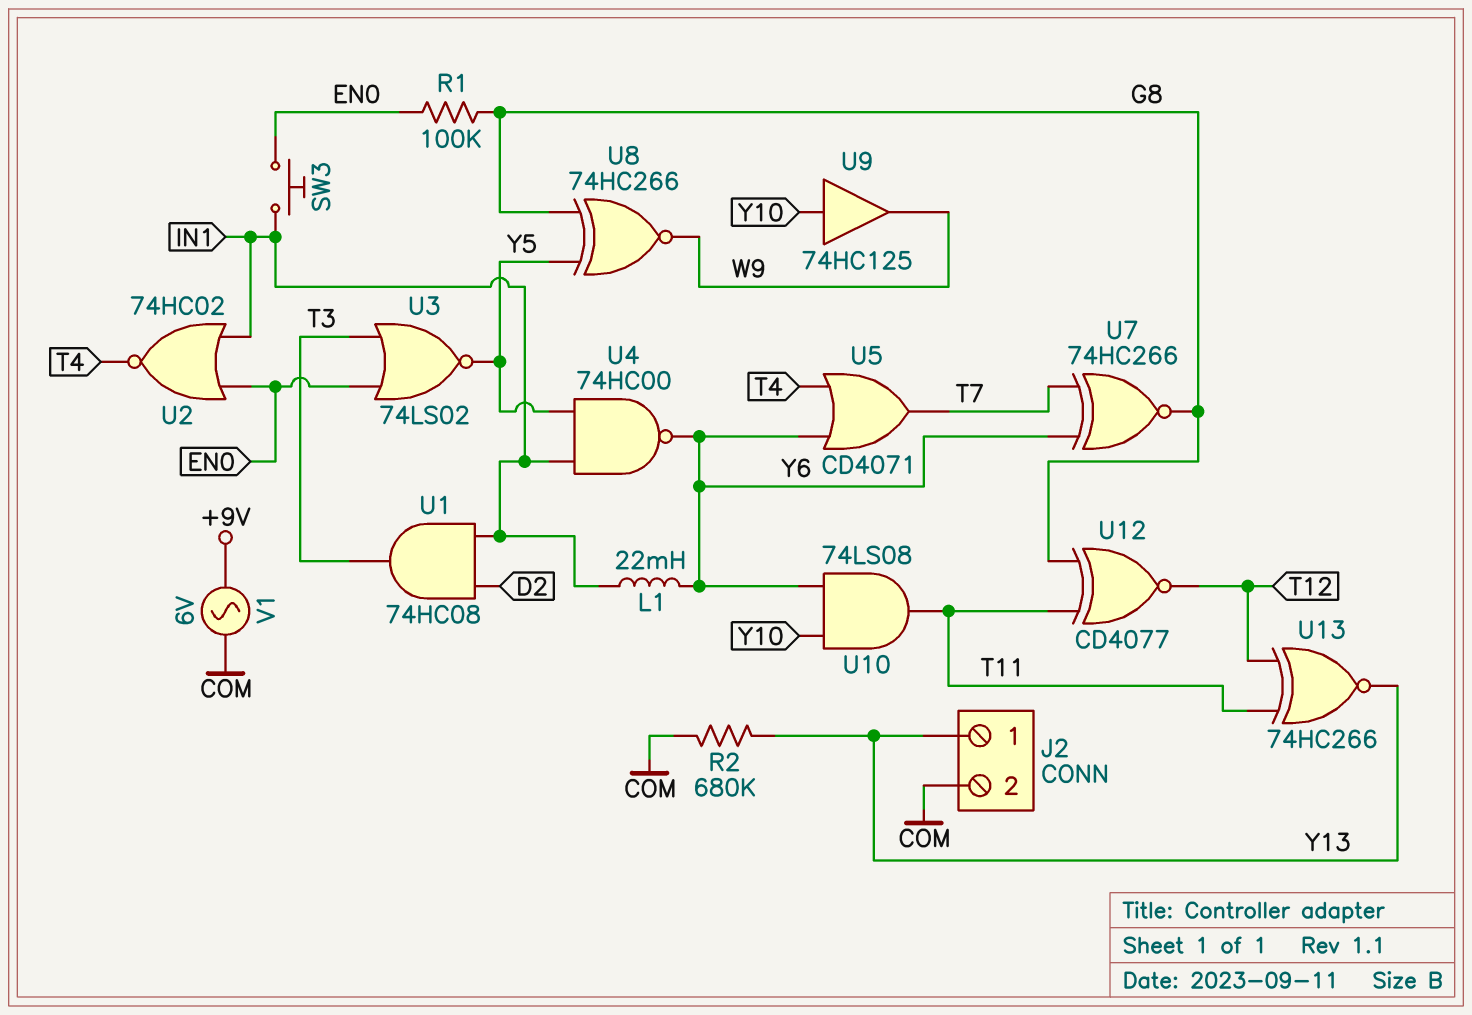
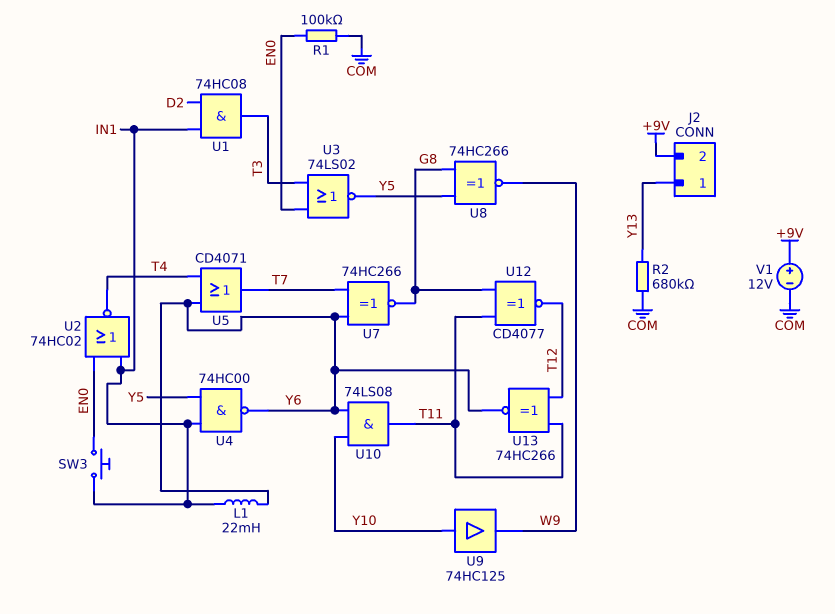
J2 pin 2: COM -> +9V
R1: 100k (EN0, G8) -> 100k (COM, EN0)
U13: XNOR 74HC266 (in T11, in T12, out Y13) -> XNOR 74HC266 (in T11, in T12, out Y6)
V1: AC 6V (+9V, COM) -> 12V (plus +9V, minus COM)

